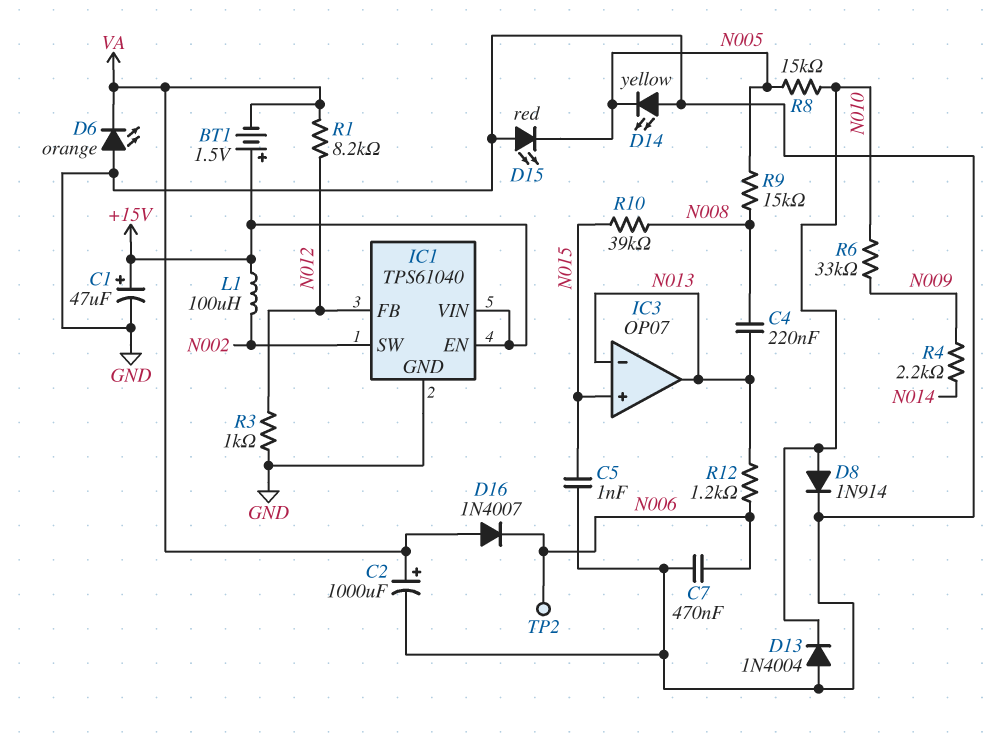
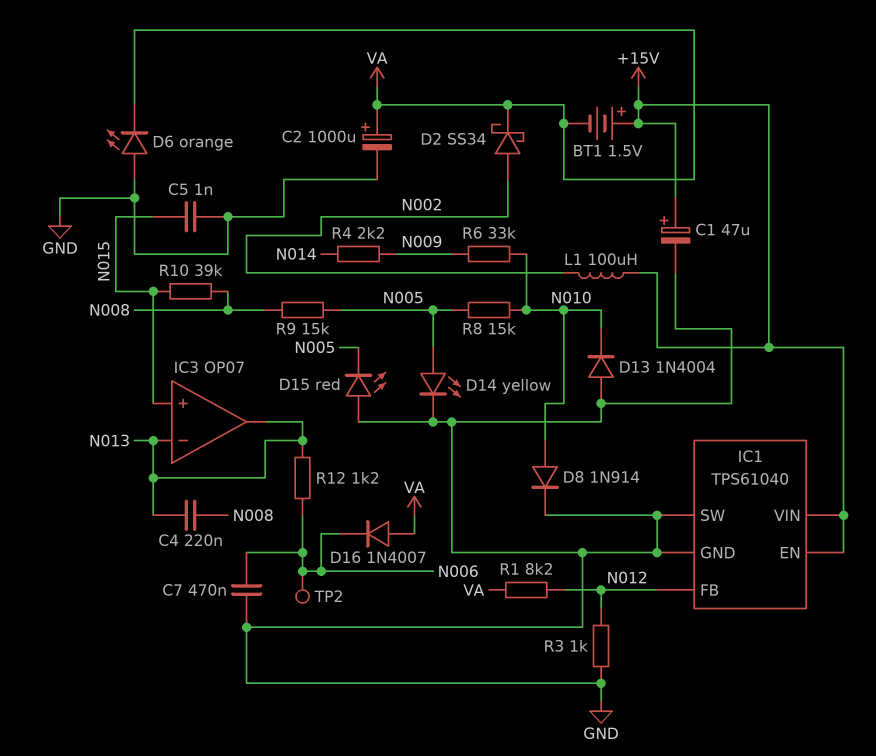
D2: none -> schottky SS34 (A N002, K VA)
D14: LED yellow (A GND, K N005) -> LED yellow (A N005, K GND)
IC1 pin SW: N002 -> GND

